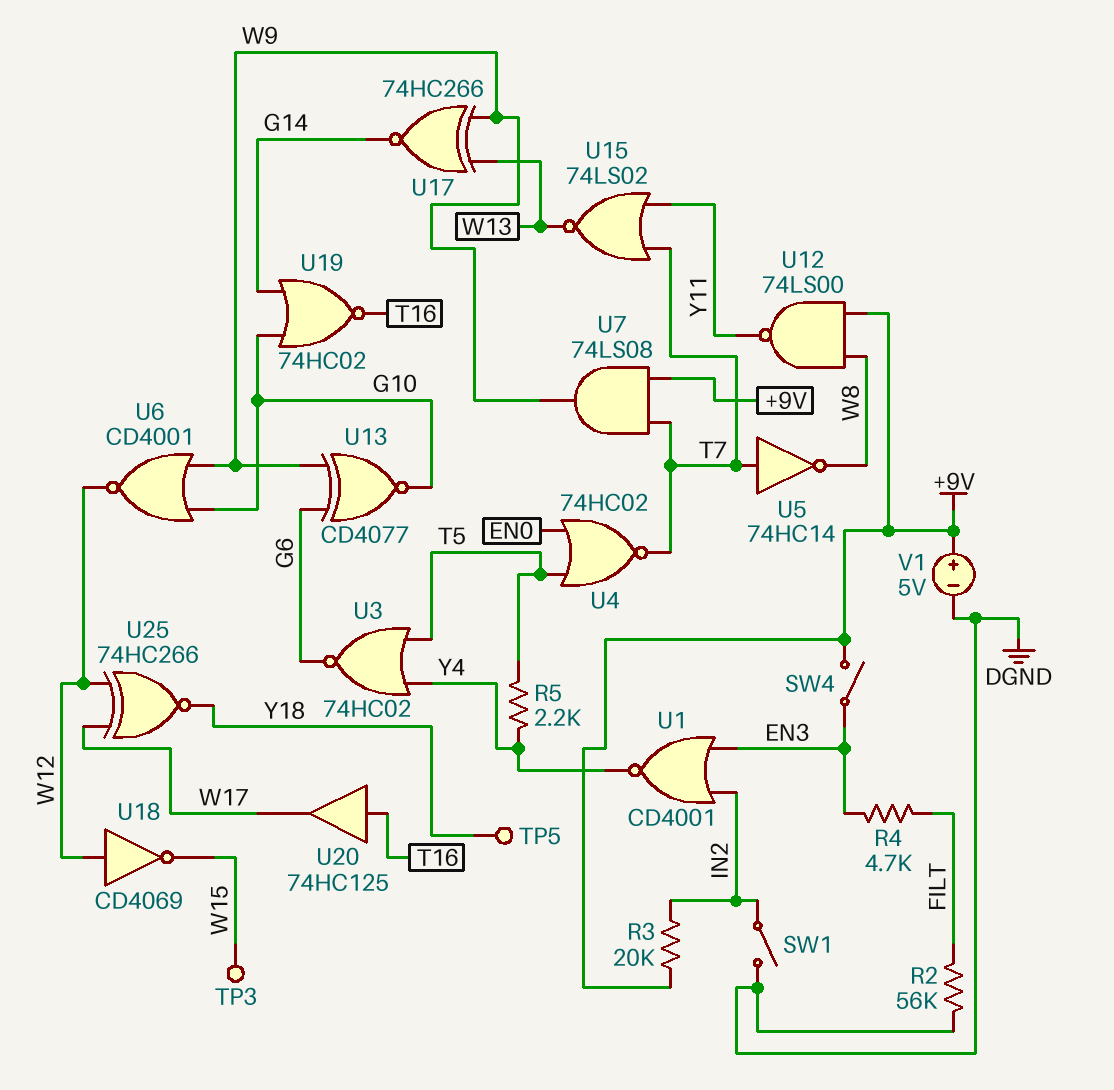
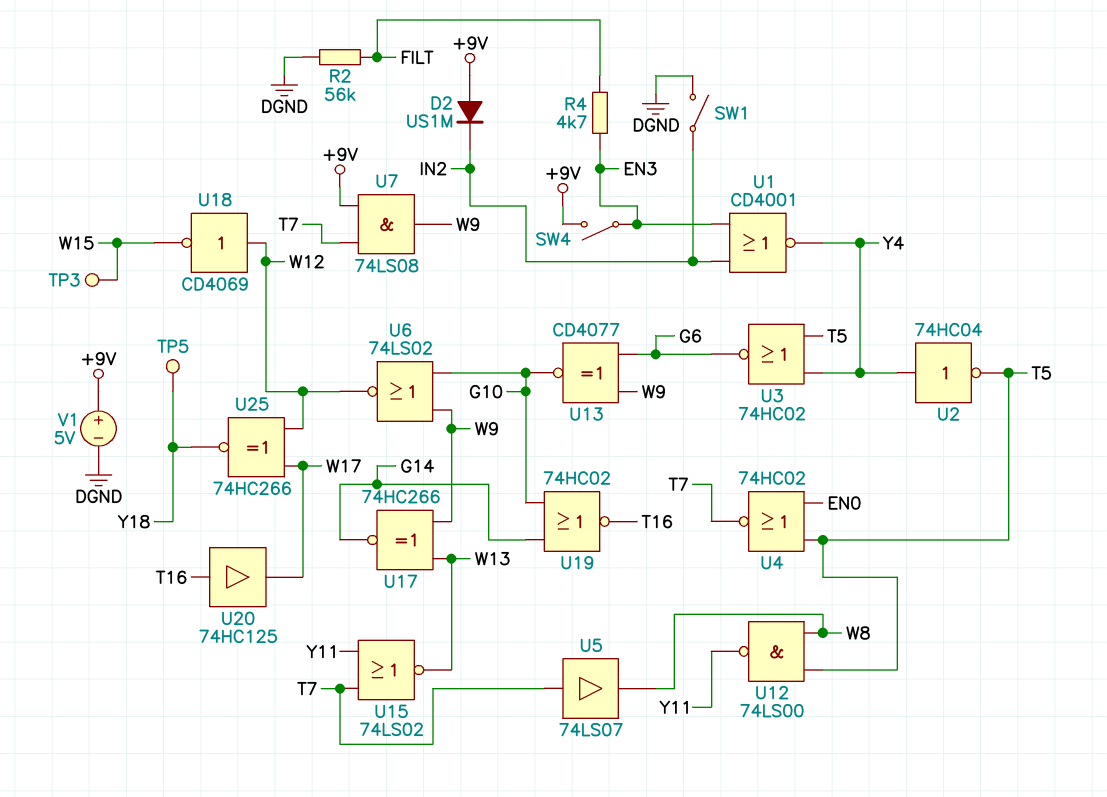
D2: none -> diode US1M (A +9V, K IN2)
R3: 20k (+9V, IN2) -> none
R5: 2.2k (T5, Y4) -> none
U2: none -> NOT 74HC04 (in Y4, out T5)
U5: NOT 74HC14 (in T7, out W8) -> buffer 74LS07 (in T7, out W8)
U6: NOR CD4001 (in G10, in W9, out W12) -> NOR 74LS02 (in G10, in W9, out W12)
U12: NAND 74LS00 (in +9V, in W8, out Y11) -> NAND 74LS00 (in T5, in W8, out Y11)

